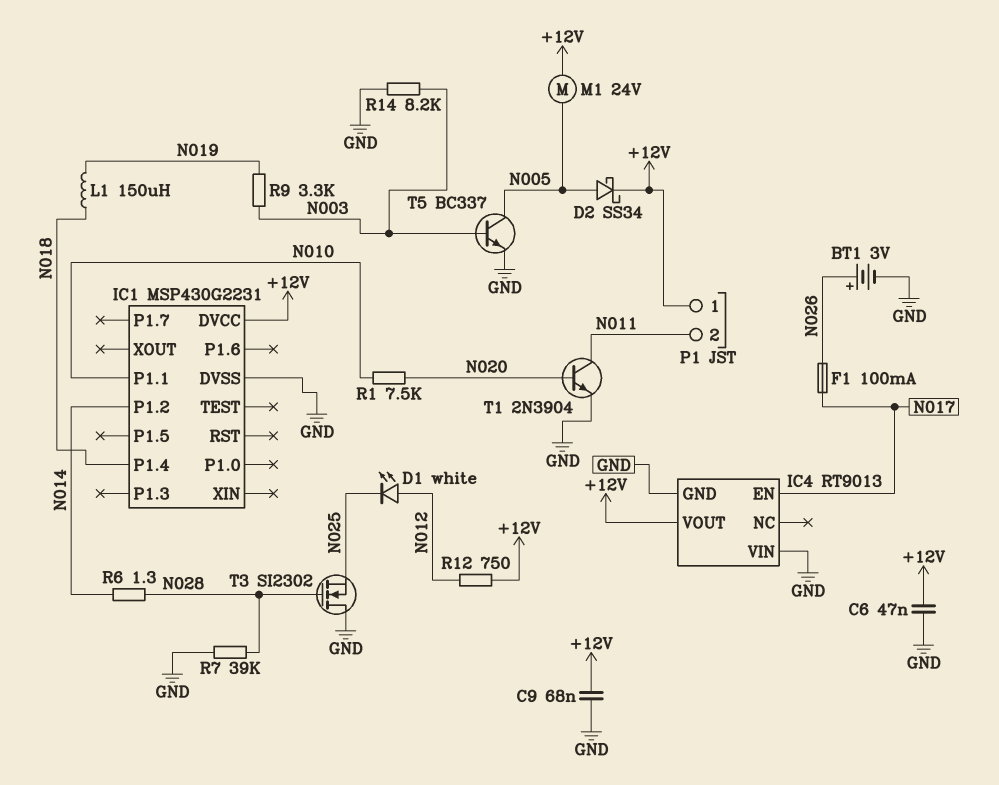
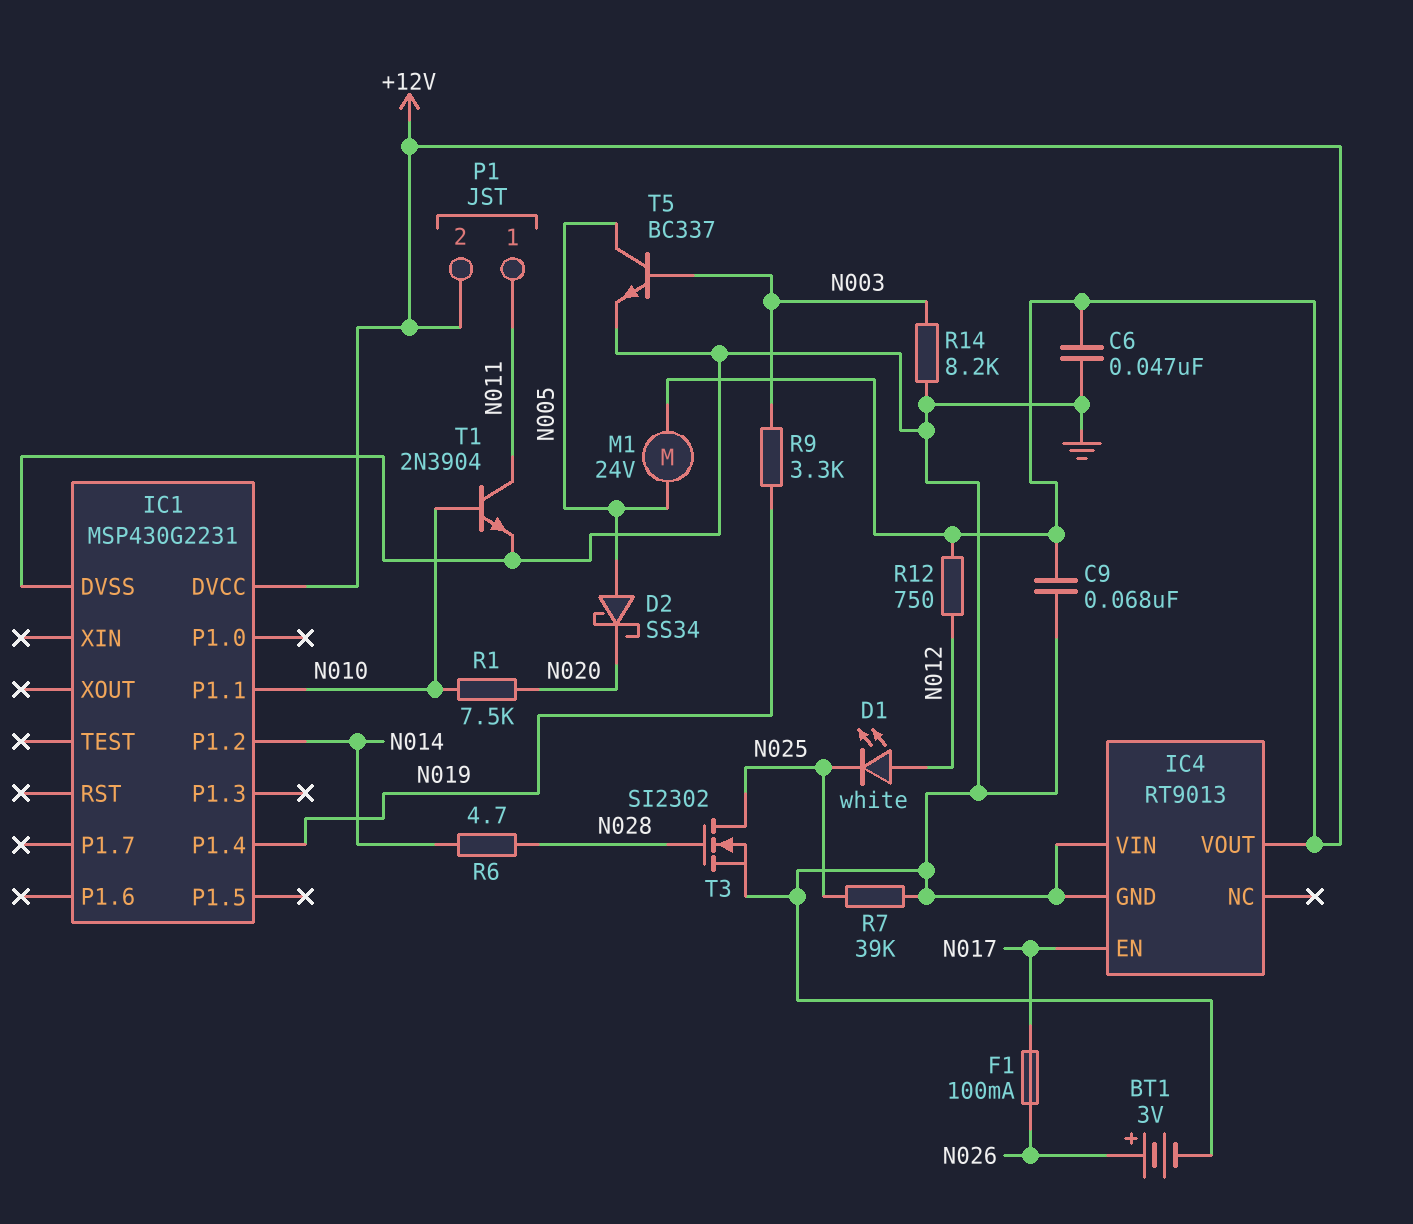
D2: schottky SS34 (A N005, K +12V) -> schottky SS34 (A N005, K N020)
IC1 pin P1.4: N018 -> N019
L1: 150uH (N018, N019) -> none
P1 pin 1: +12V -> N011
P1 pin 2: N011 -> +12V
R6: 1.3 (N014, N028) -> 4.7 (N014, N028)
R7: 39k (GND, N028) -> 39k (GND, N025)
T1: NPN 2N3904 (B N020, C N011, E GND) -> NPN 2N3904 (B N010, C N011, E GND)
T3: NMOS SI2302 (G N028, D GND, S N025) -> NMOS SI2302 (G N028, D N025, S GND)

